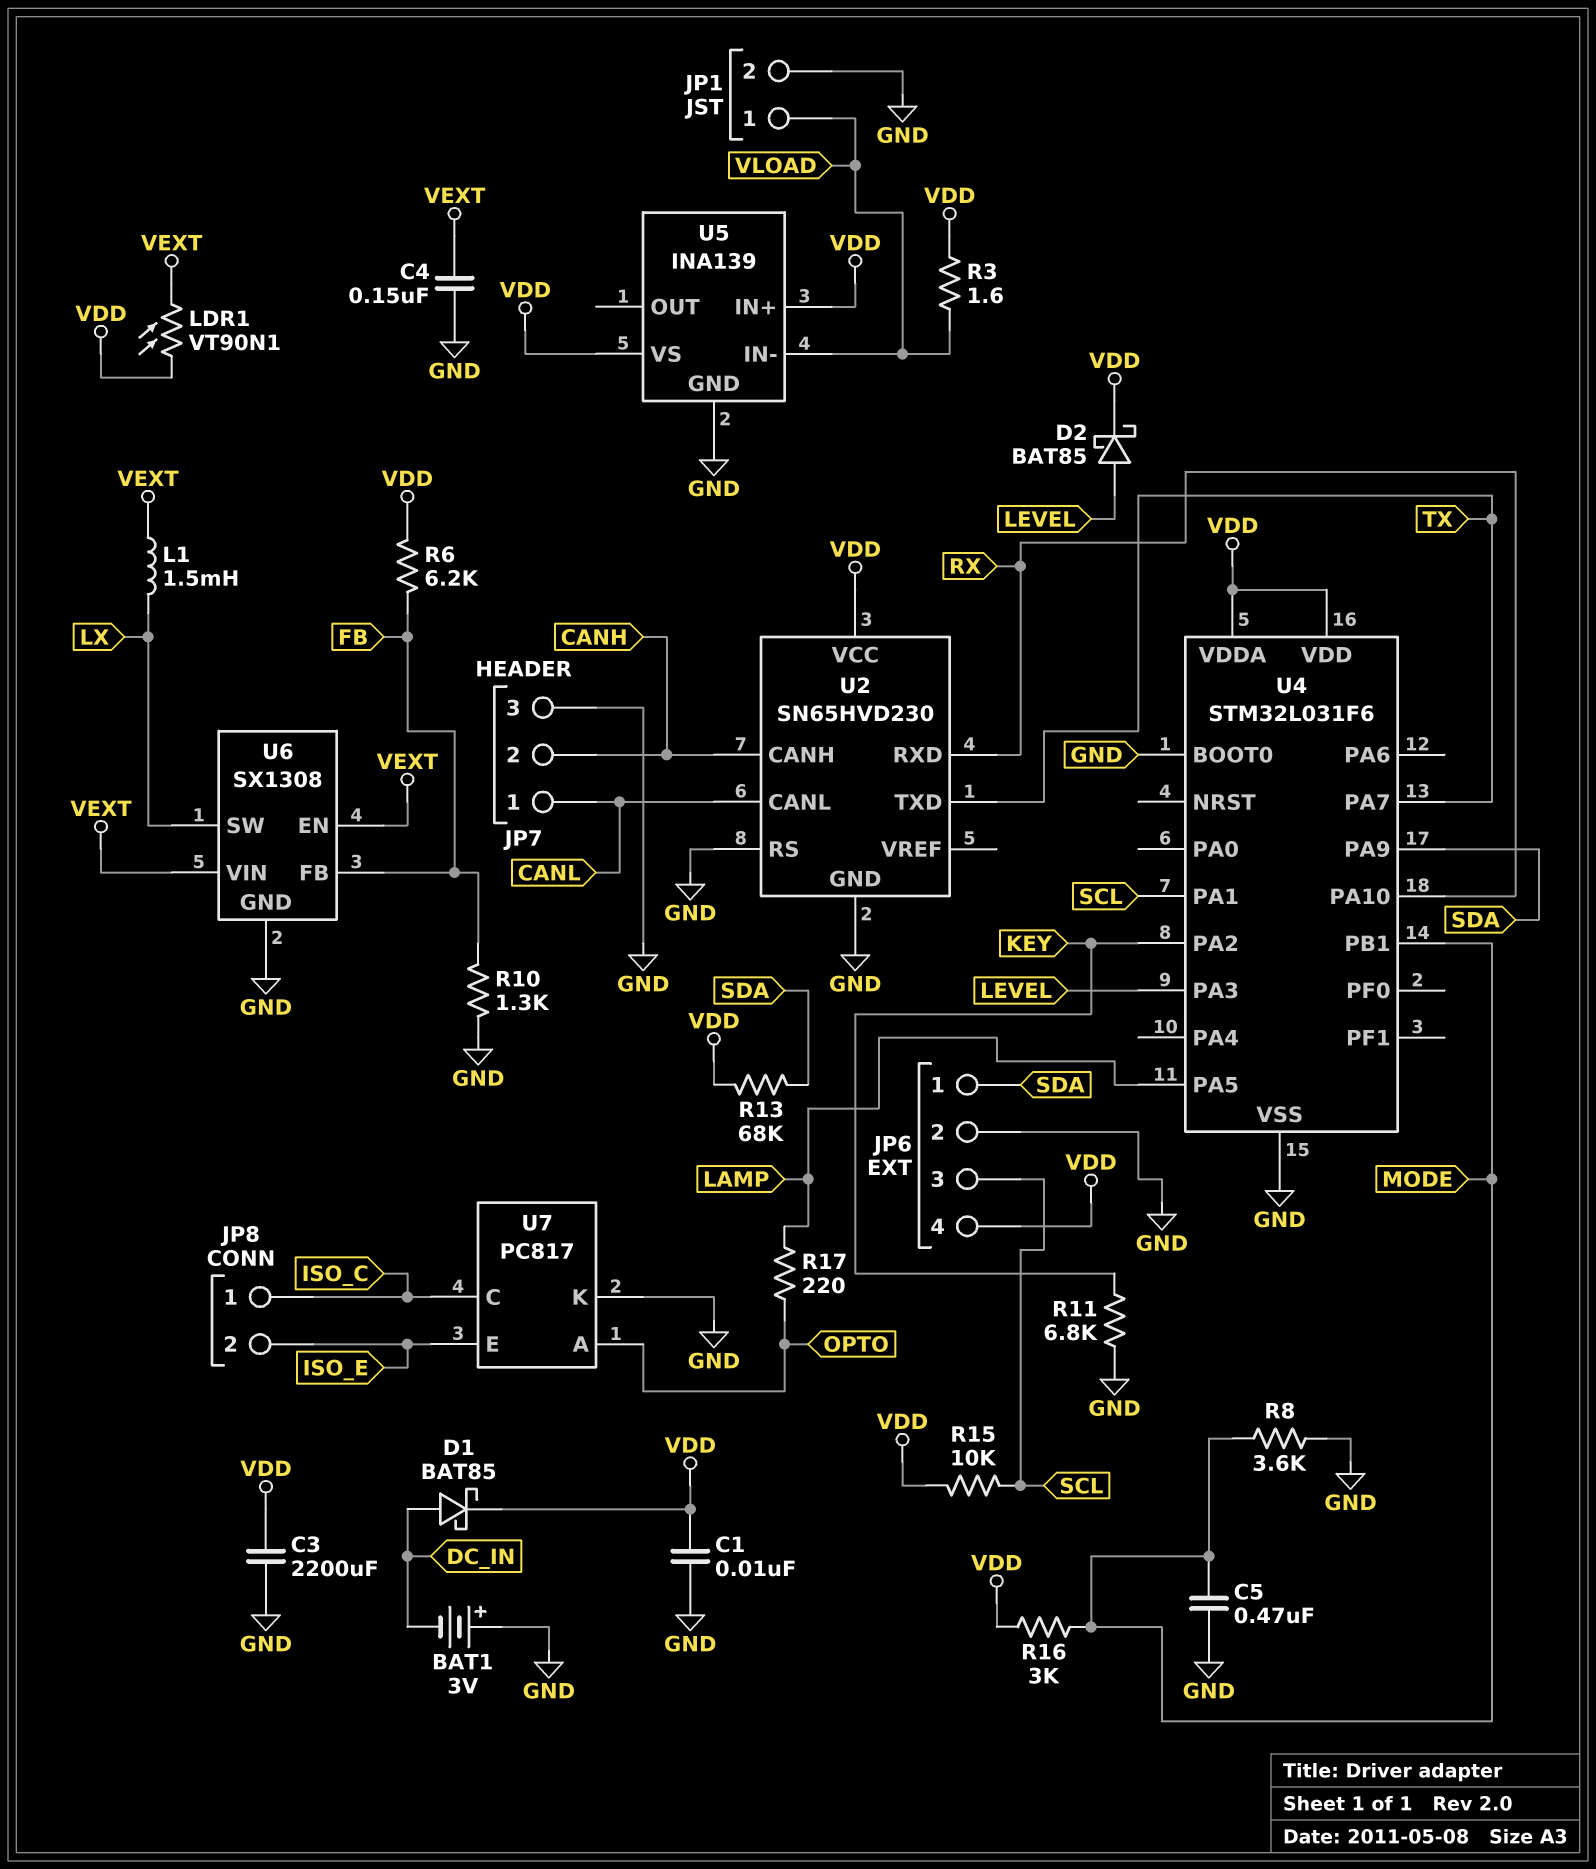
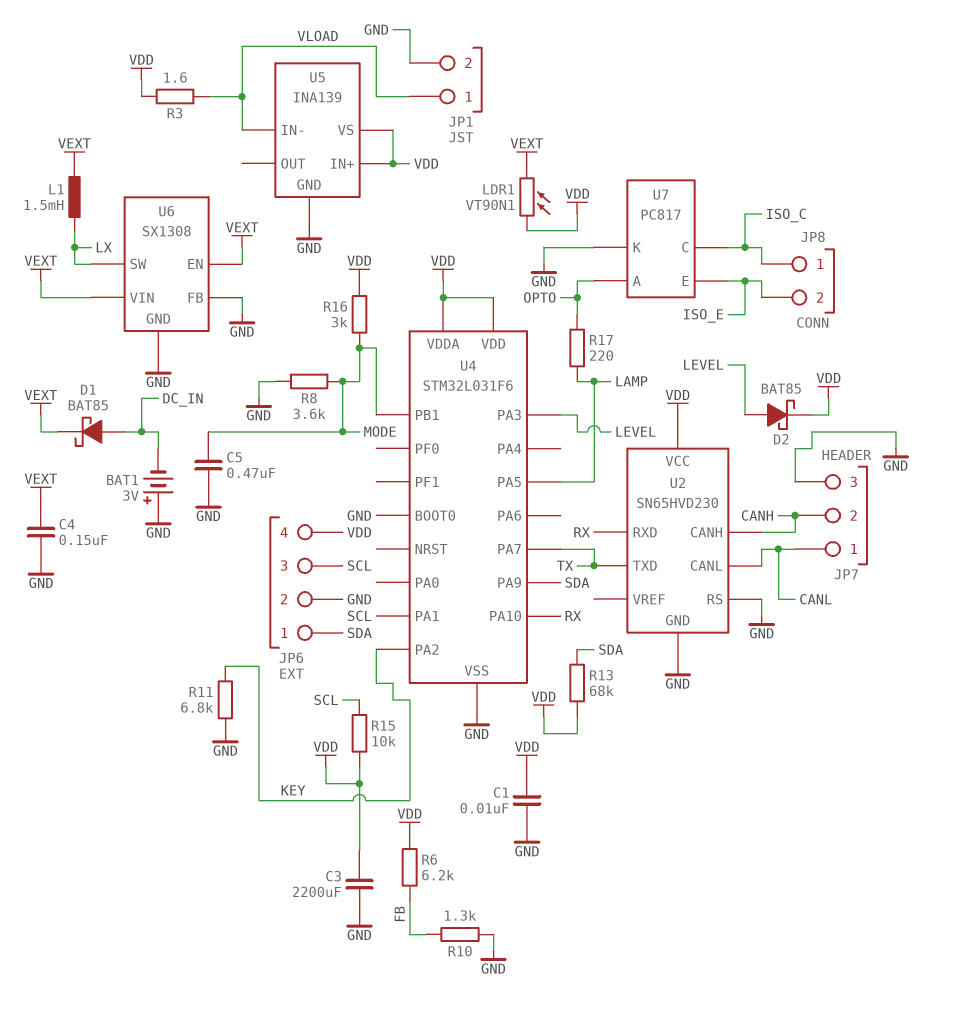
D1: schottky BAT85 (A DC_IN, K VDD) -> schottky BAT85 (A DC_IN, K VEXT)
U6 pin FB: FB -> GND

